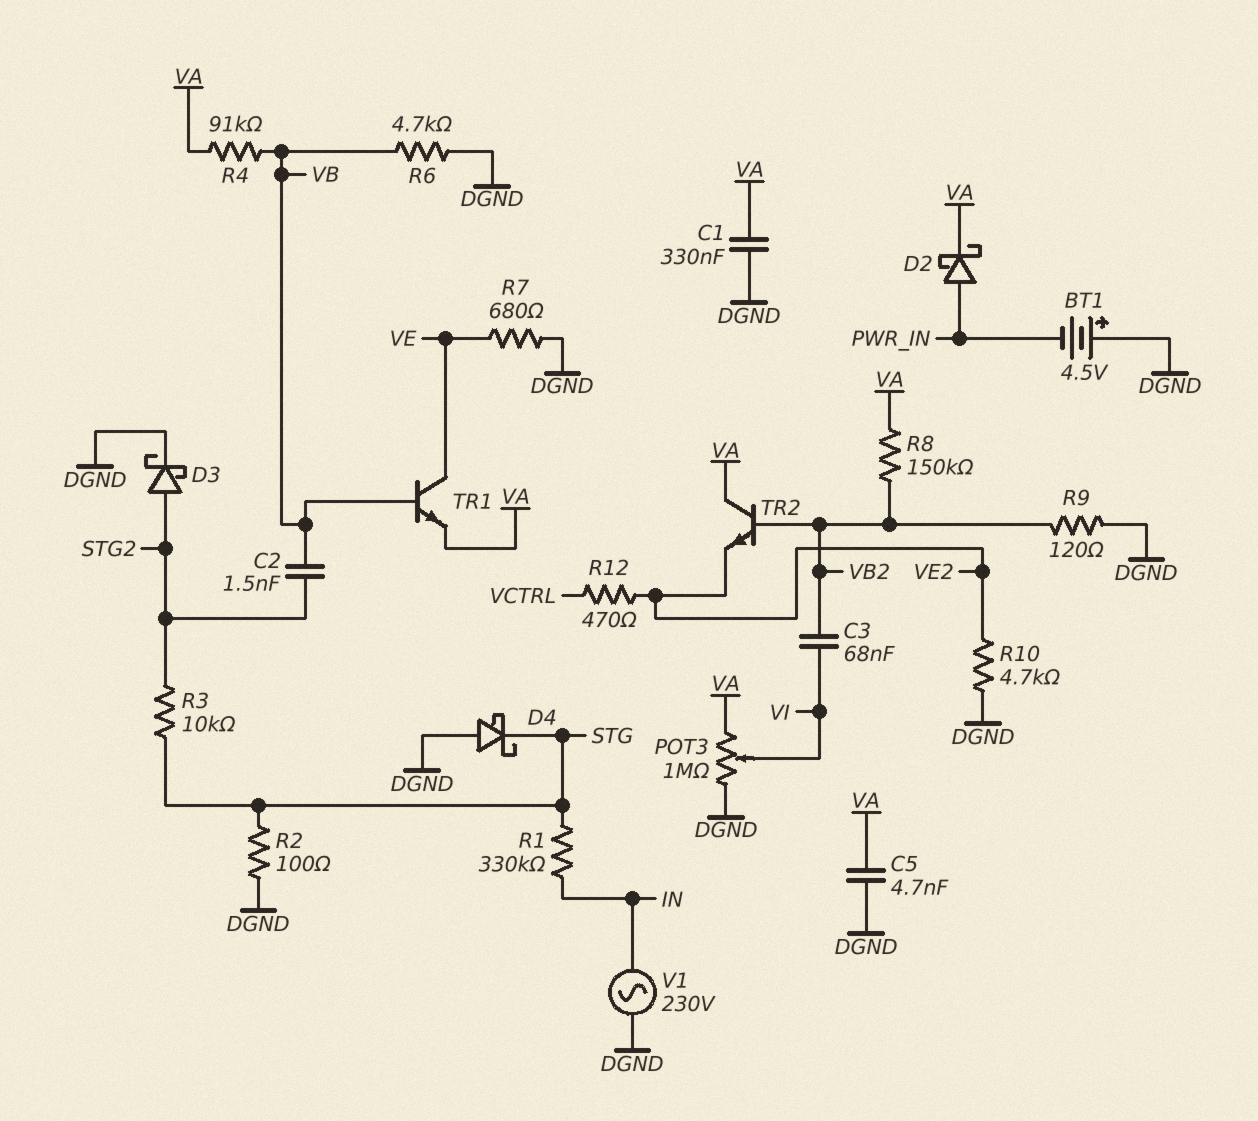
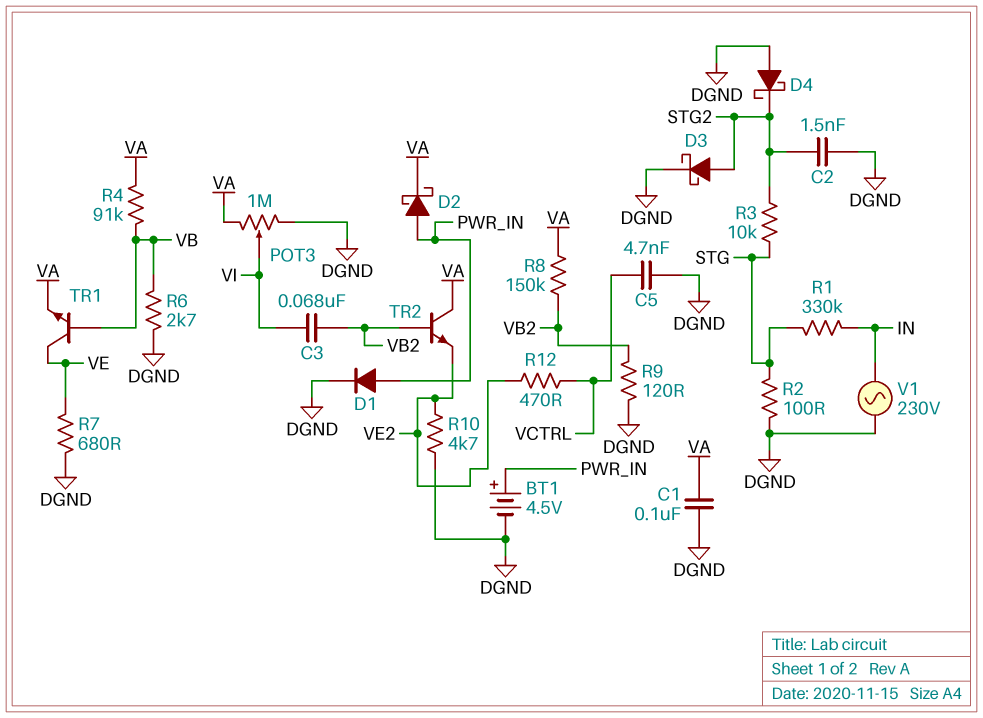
BT1: 4.5V (plus DGND, minus PWR_IN) -> 4.5V (plus PWR_IN, minus DGND)
C1: 330nF (DGND, VA) -> 100nF (DGND, VA)
C2: 1.5nF (STG2, VB) -> 1.5nF (DGND, STG2)
C5: 4.7nF (DGND, VA) -> 4.7nF (DGND, VCTRL)
D1: none -> diode (A PWR_IN, K DGND)
D4: schottky (A DGND, K STG) -> schottky (A DGND, K STG2)
R6: 4.7k (DGND, VB) -> 2.7k (DGND, VB)

